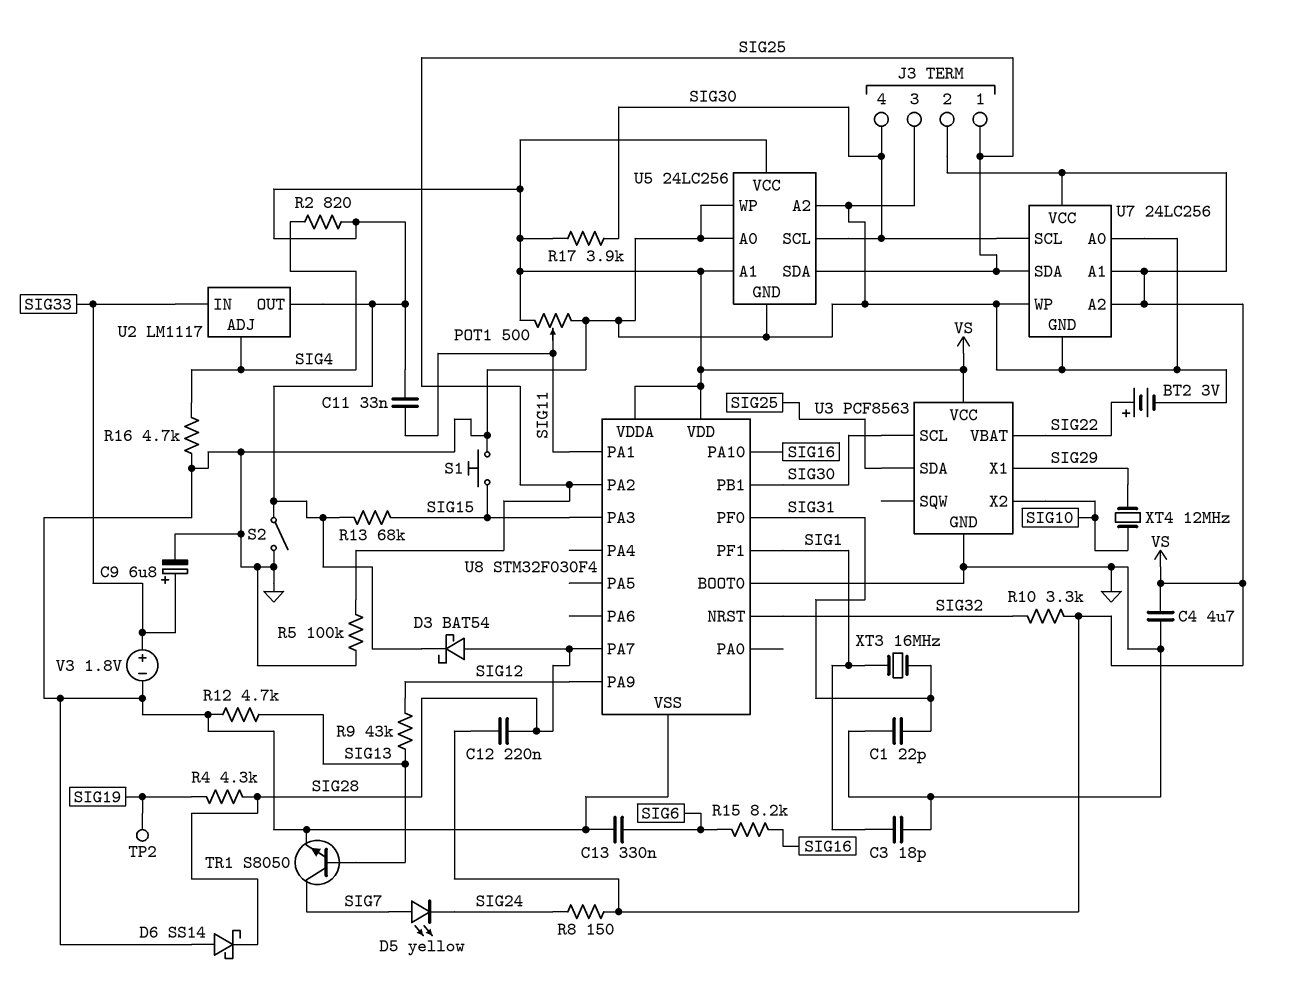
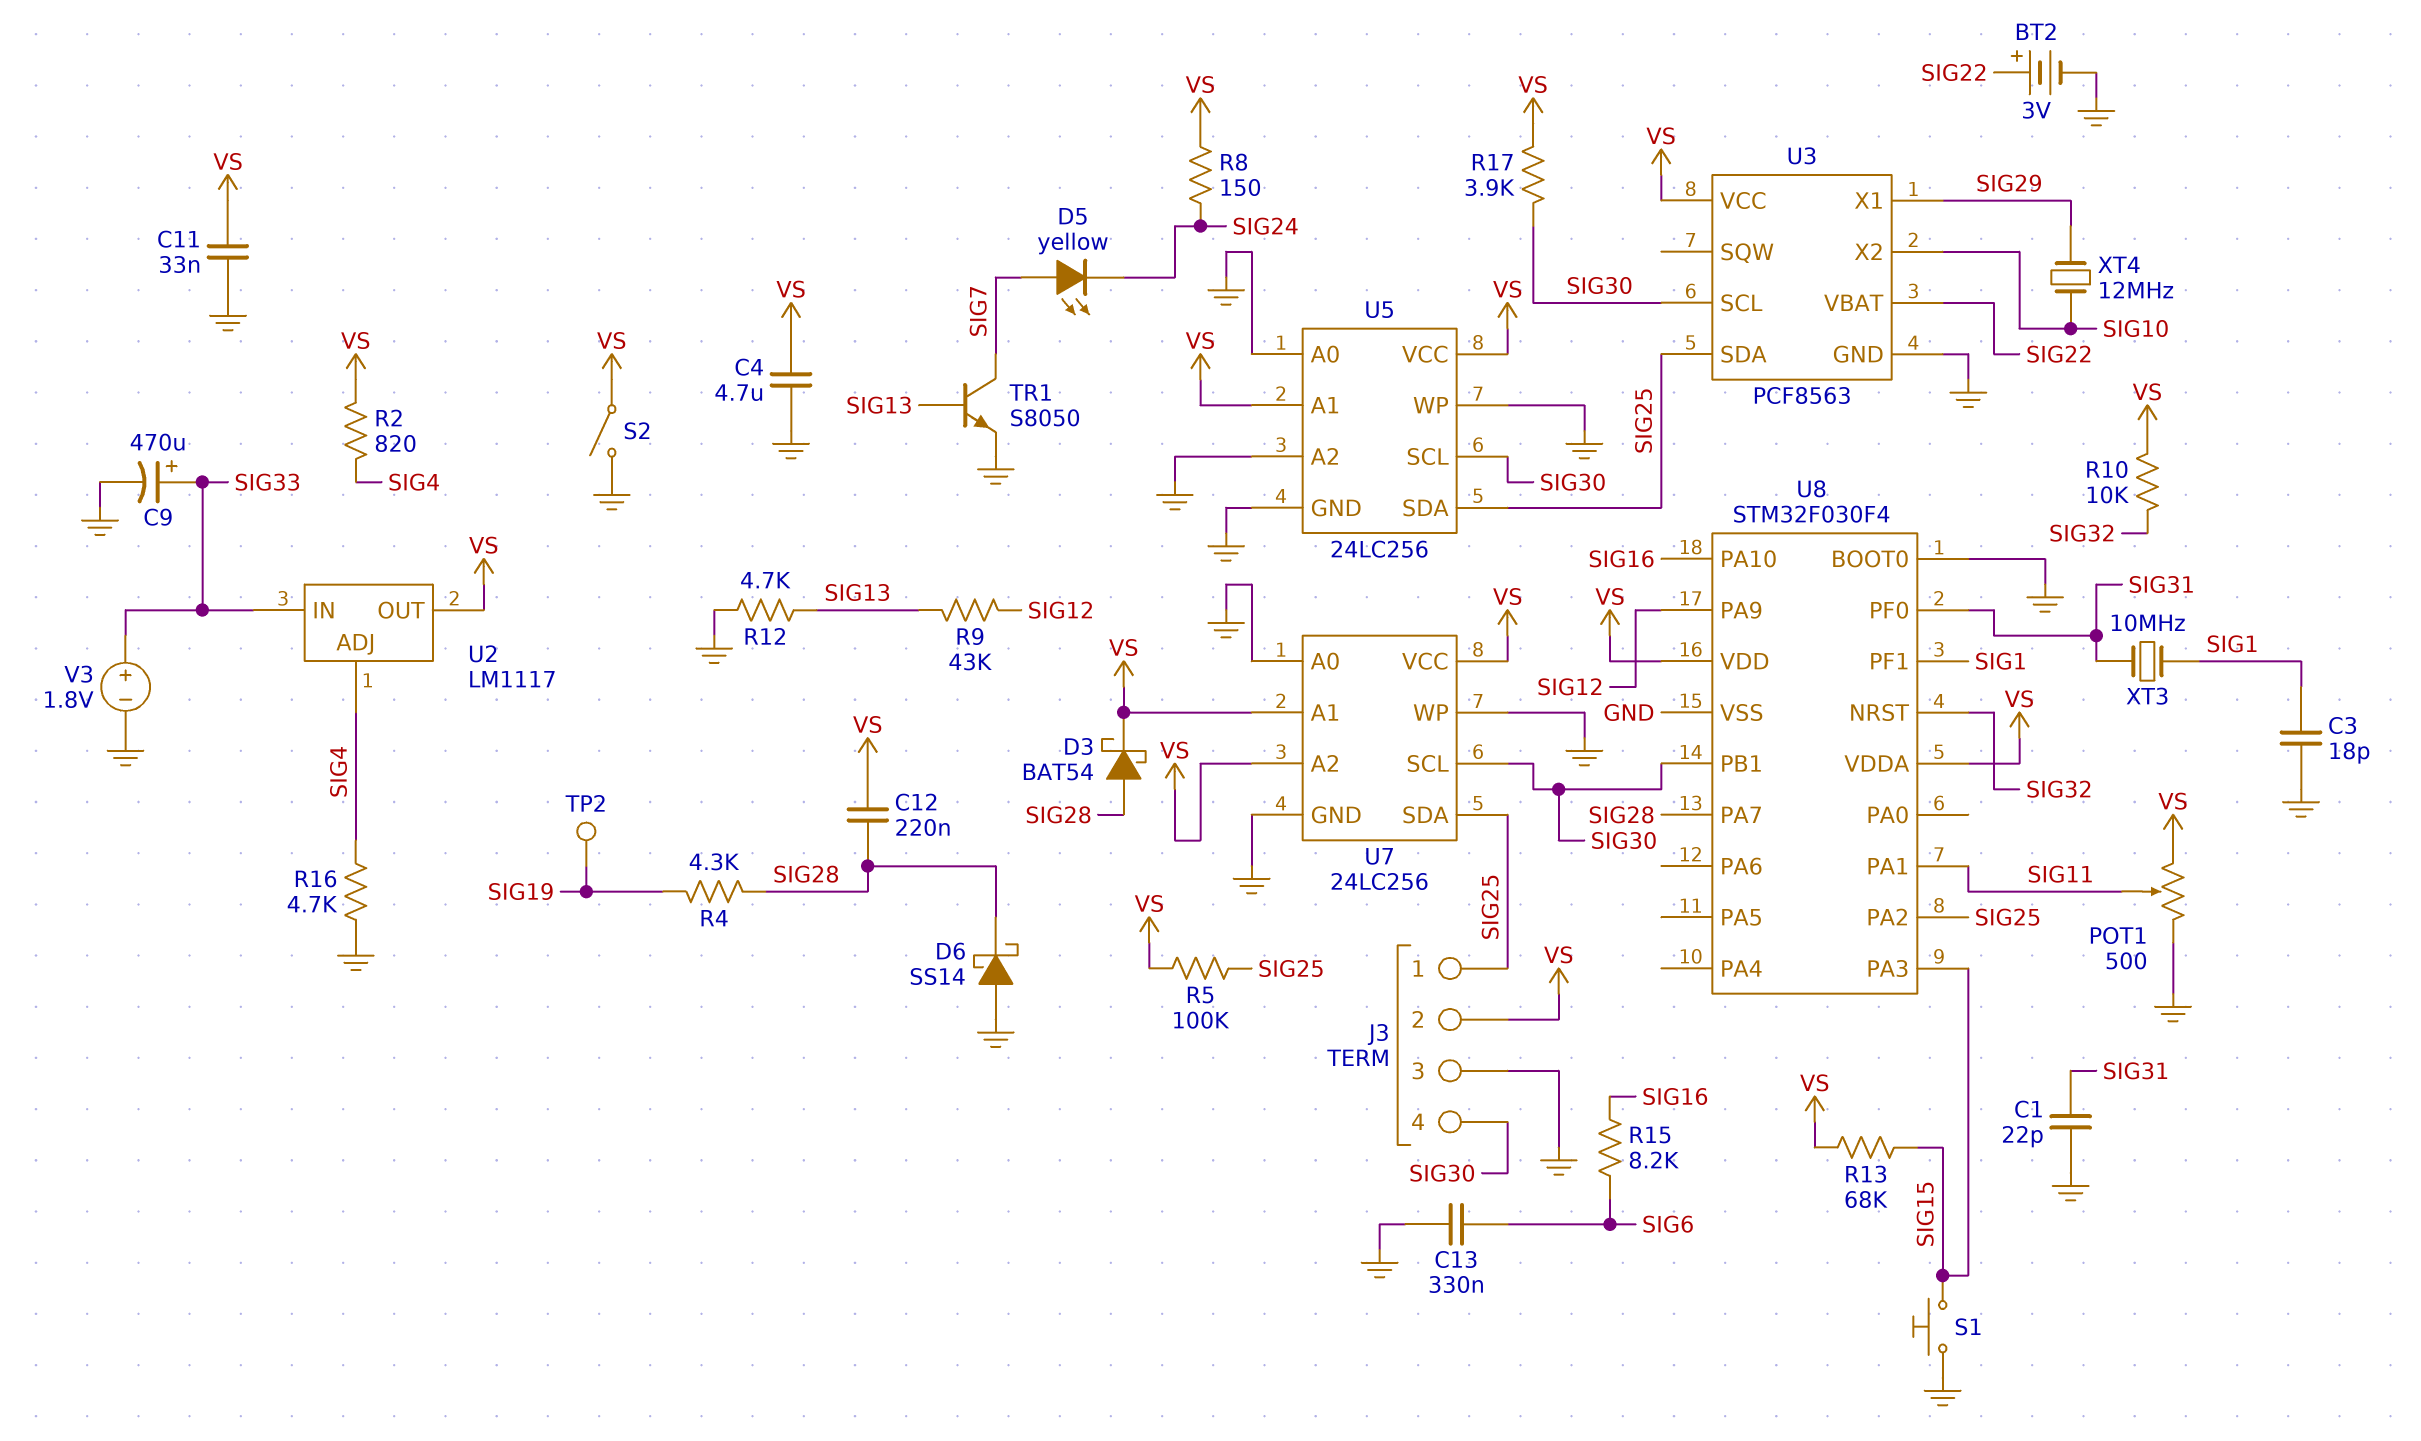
C9: 6.8uF (plus SIG33, minus GND) -> 470uF (plus SIG33, minus GND)
C11: 33nF (SIG11, VS) -> 33nF (GND, VS)
R5: 100k (GND, SIG25) -> 100k (SIG25, VS)
R10: 3.3k (SIG32, VS) -> 10k (SIG32, VS)
XT3: 16MHz (SIG1, SIG31) -> 10MHz (SIG1, SIG31)

